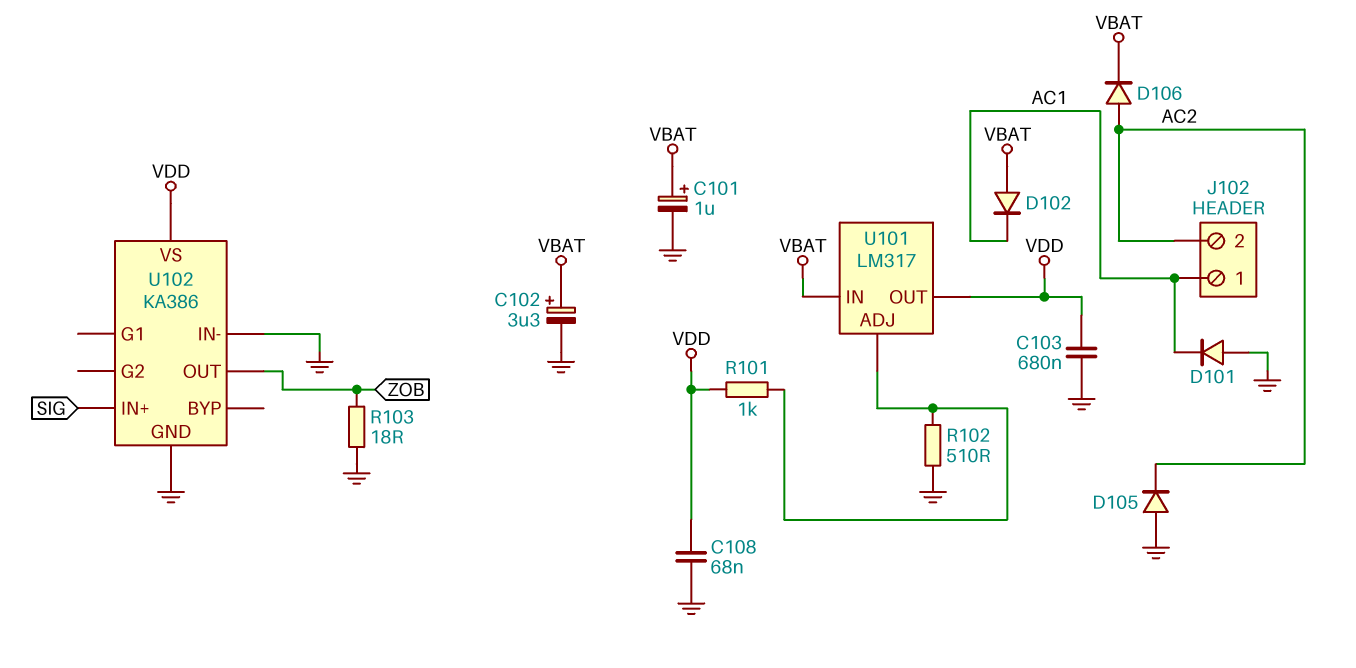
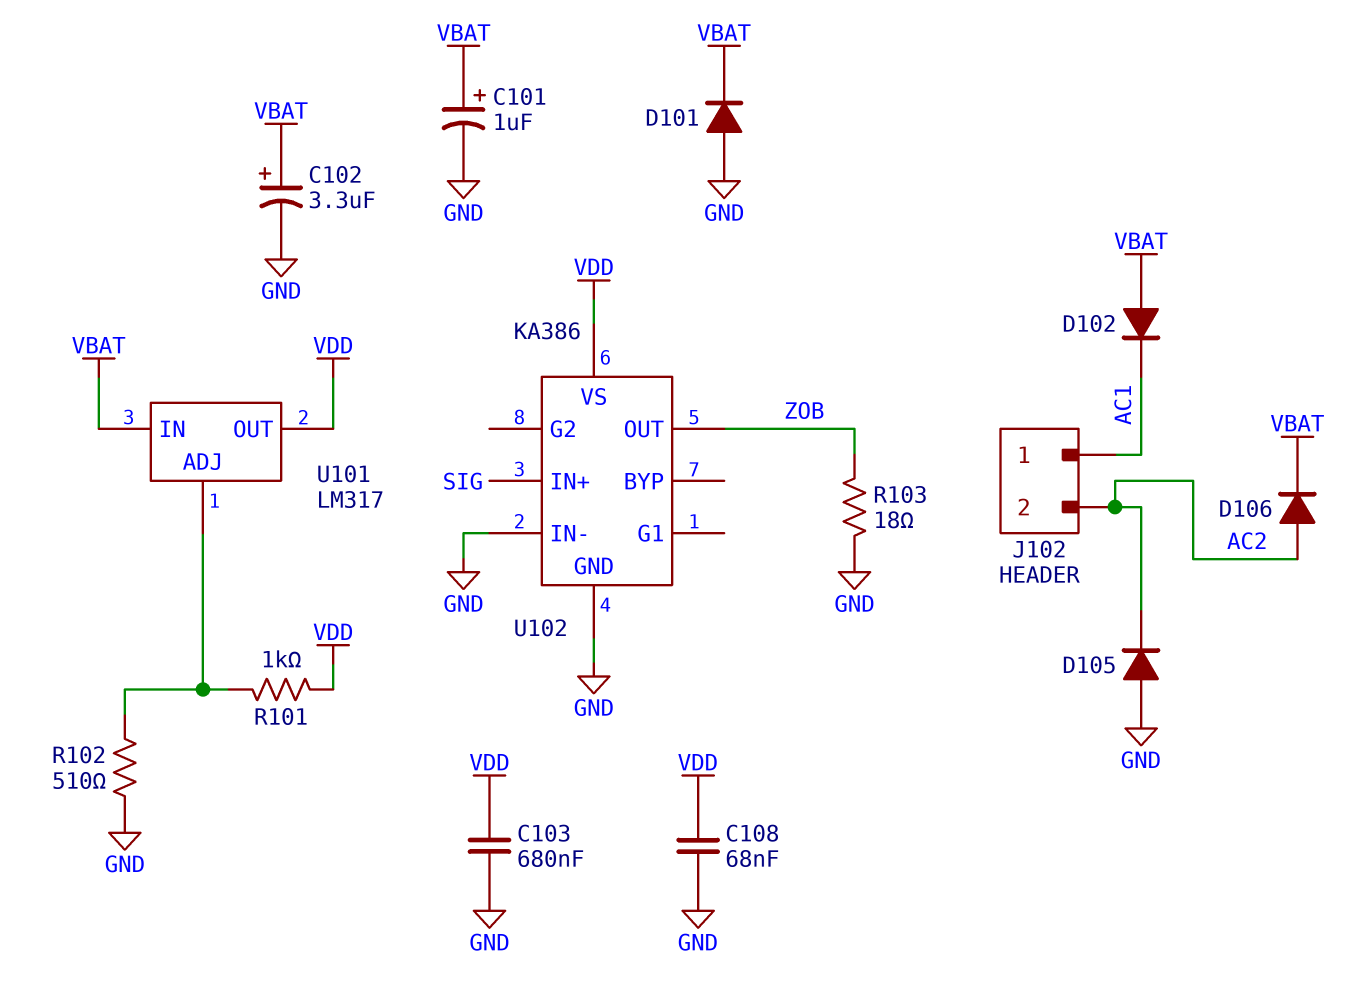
D101: diode (A GND, K AC1) -> diode (A GND, K VBAT)

